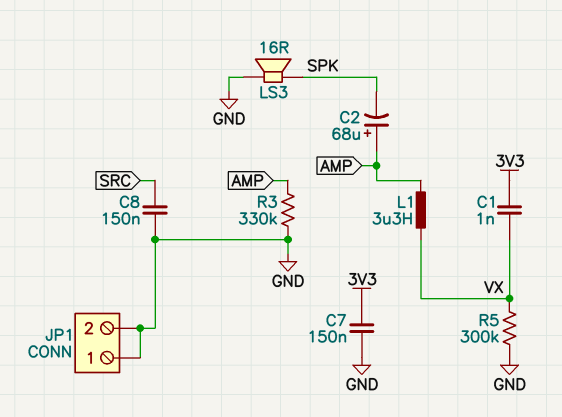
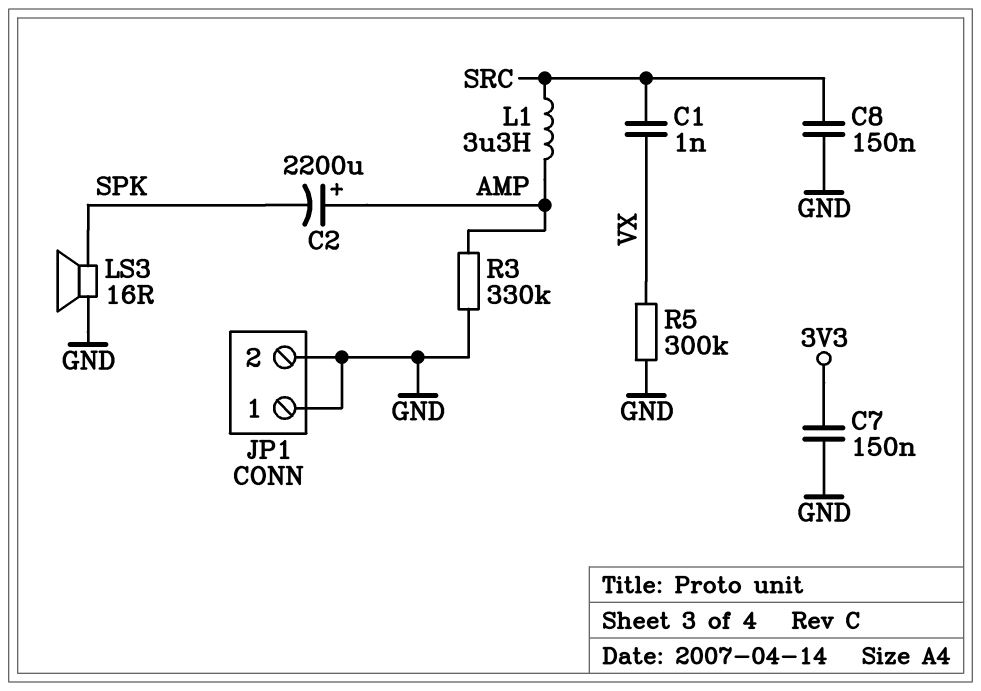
C1: 1nF (3V3, VX) -> 1nF (SRC, VX)
C2: 68uF (plus AMP, minus SPK) -> 2200uF (plus AMP, minus SPK)
L1: 3.3uH (AMP, VX) -> 3.3uH (AMP, SRC)

